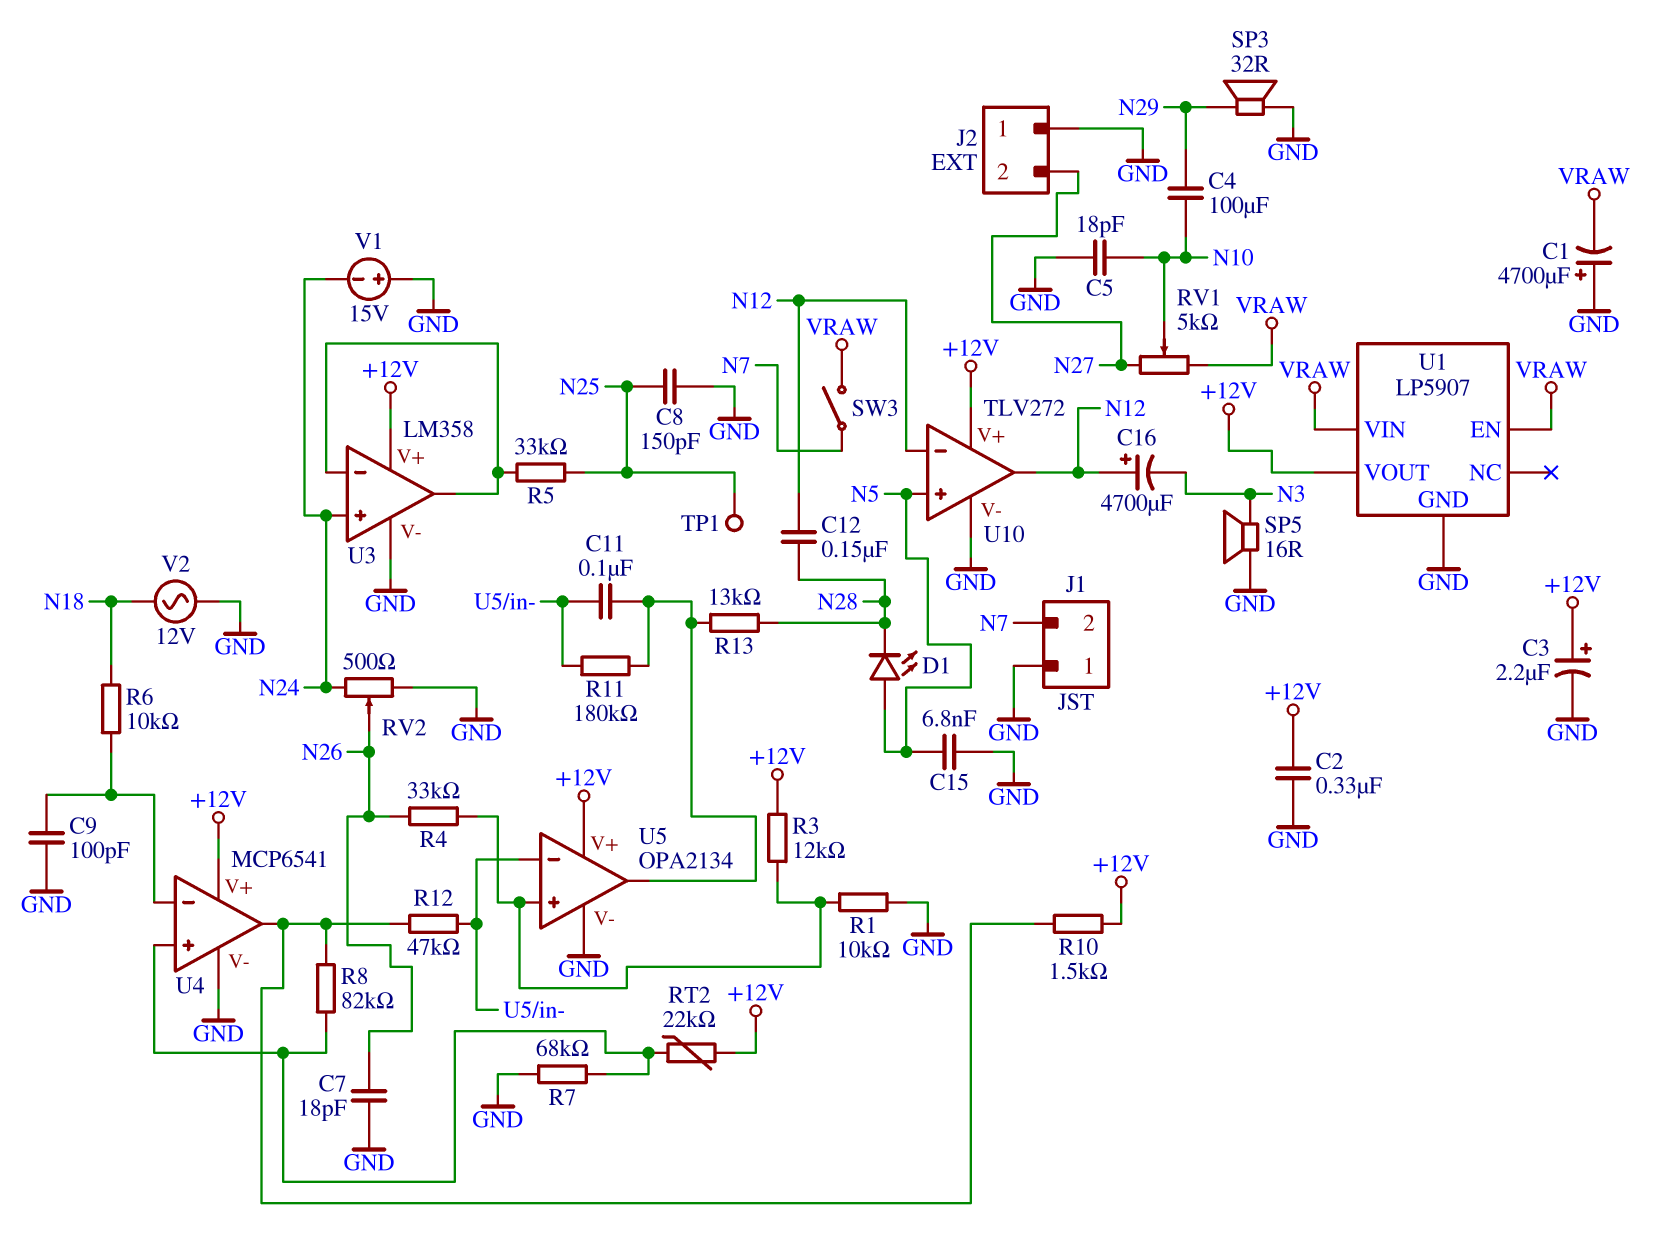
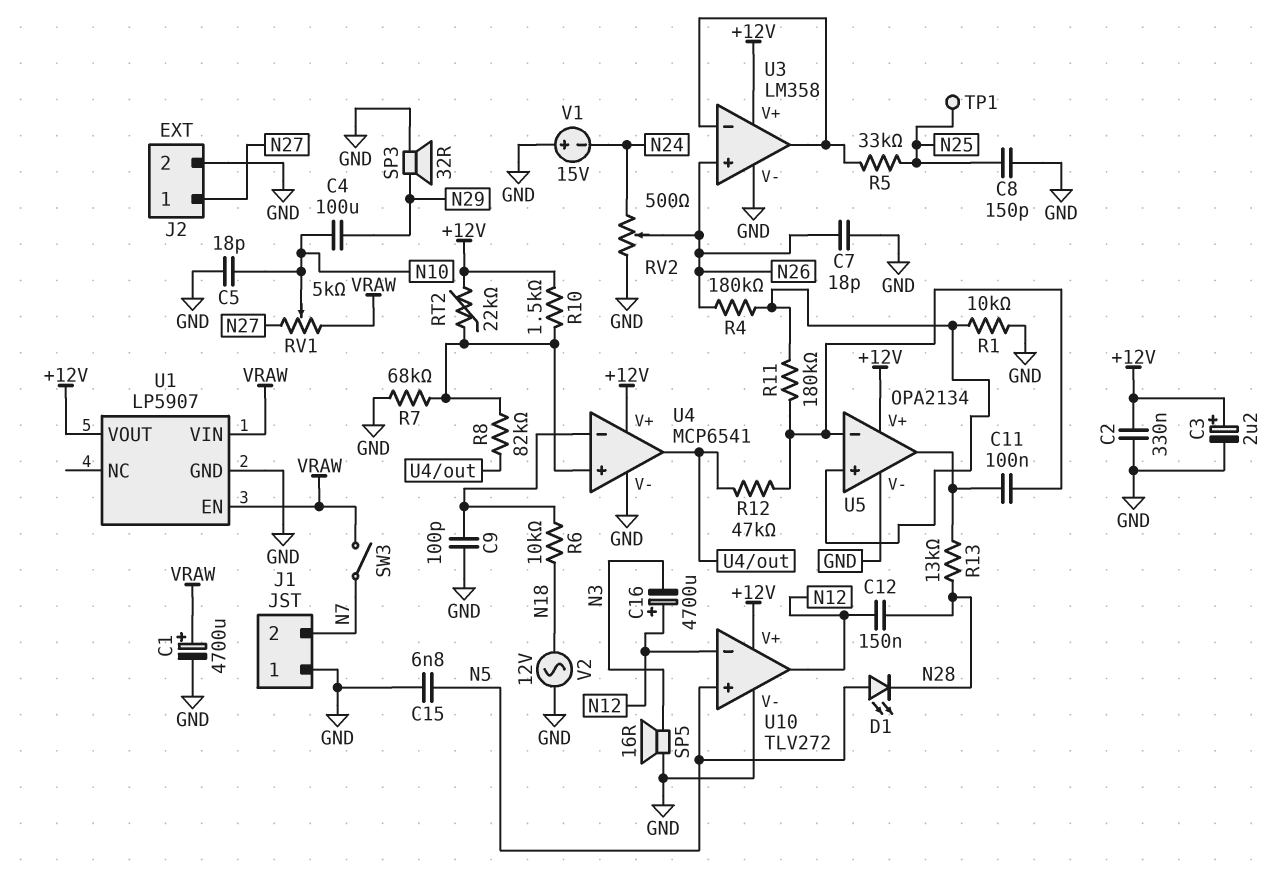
C1: 4700uF (plus GND, minus VRAW) -> 4700uF (plus VRAW, minus GND)
J2 pin 1: GND -> N27
J2 pin 2: N27 -> GND
R3: 12k (+12V, U5/in+) -> none
R4: 33k (N26, U5/in+) -> 180k (N26, U5/in+)
R10: 1.5k (+12V, U4/out) -> 1.5k (+12V, U4/in+)
R11: 180k (U5/in-, U5/out) -> 180k (U5/in+, U5/in-)
U3 pin in+: N24 -> N26

